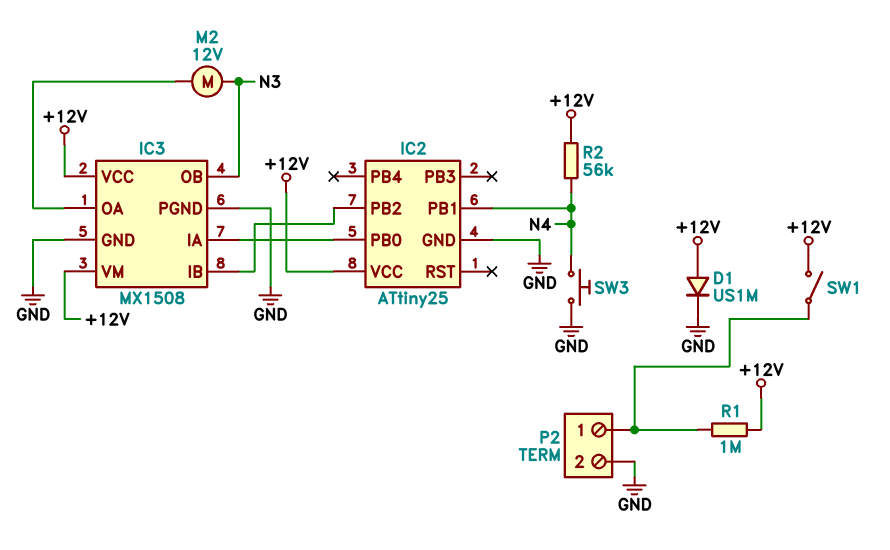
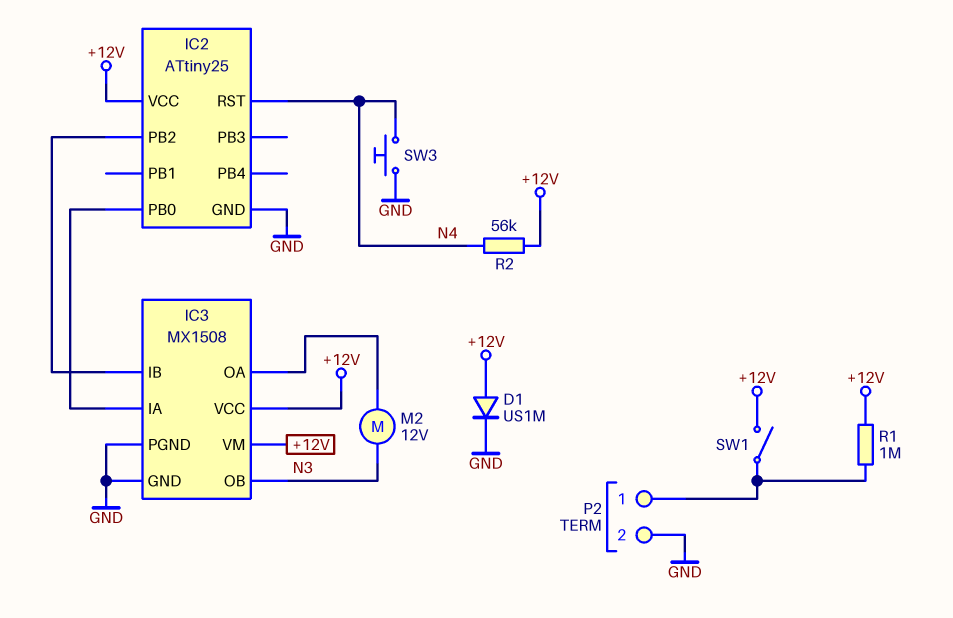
IC2 pin PB1: N4 -> none
IC2 pin RST: none -> N4

